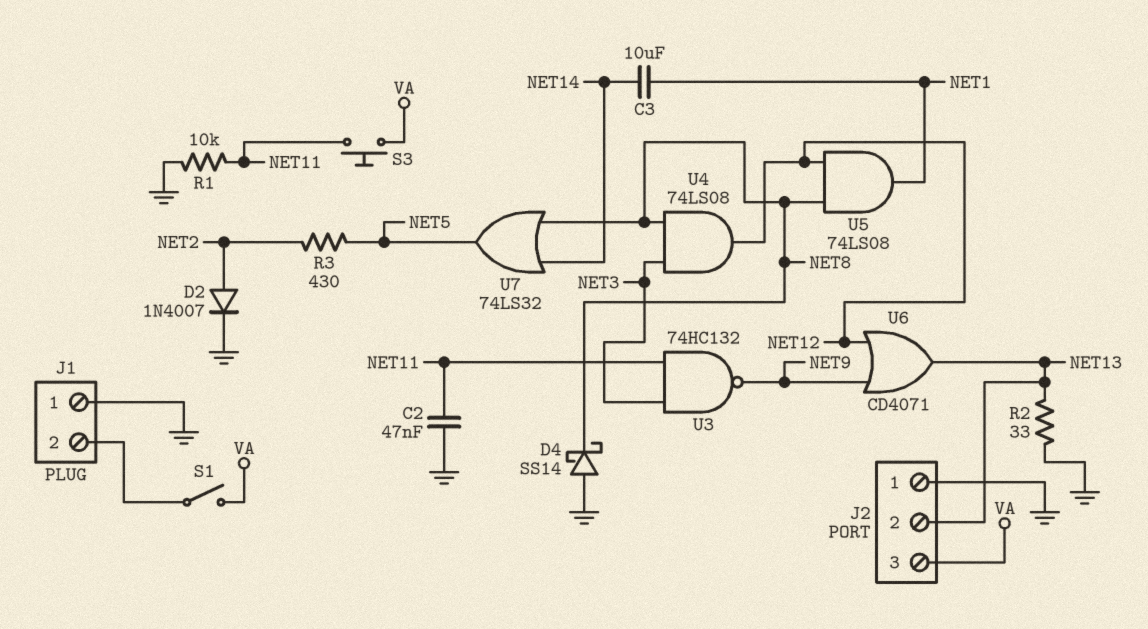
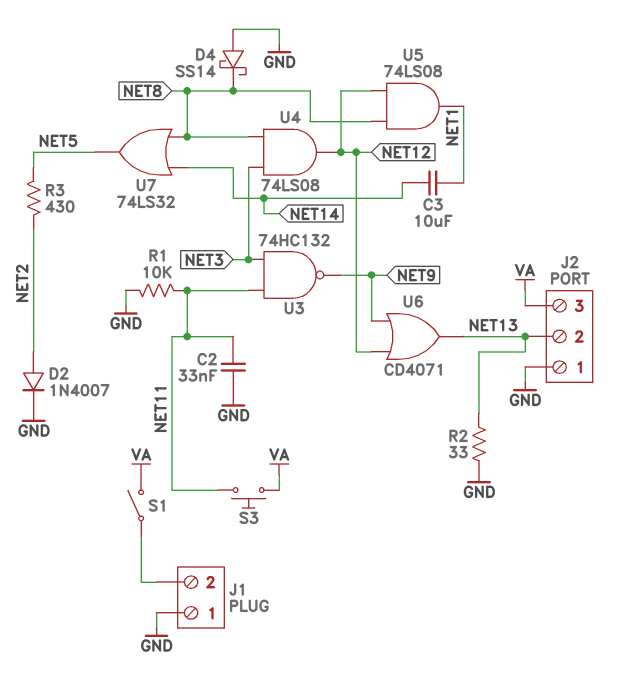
C2: 47nF (GND, NET11) -> 33nF (GND, NET11)

